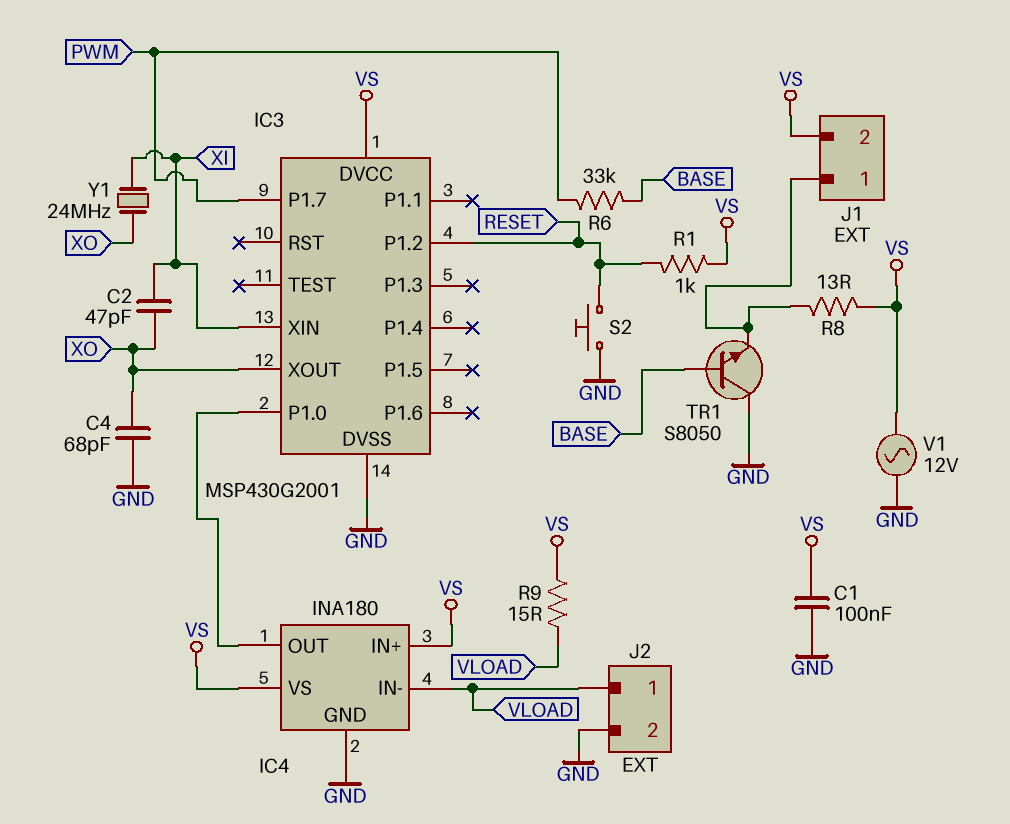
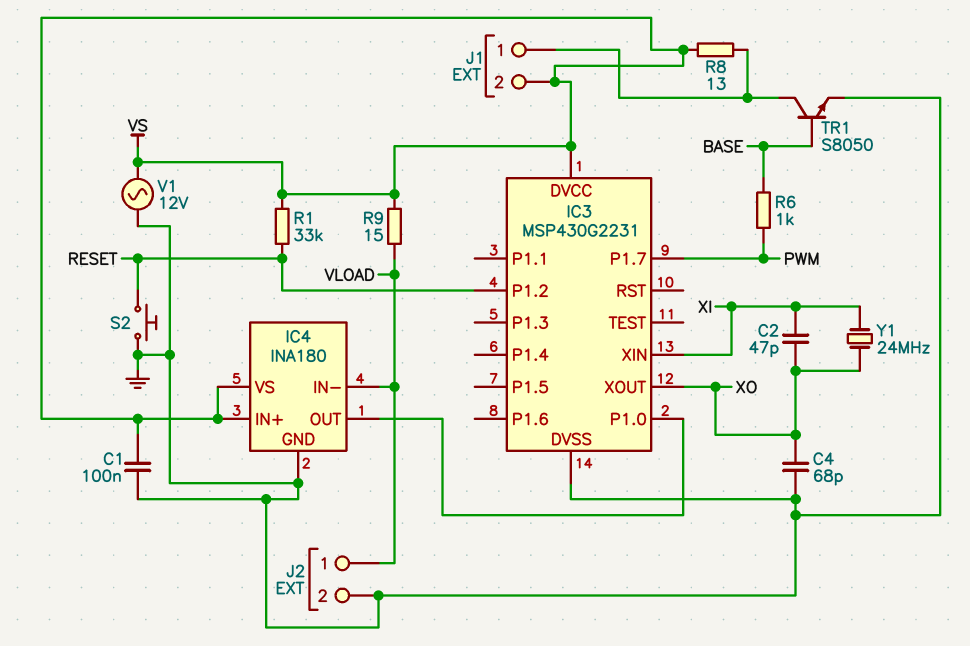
IC3: MSP430G2001 -> MSP430G2231
R1: 1k (RESET, VS) -> 33k (RESET, VS)
R6: 33k (BASE, PWM) -> 1k (BASE, PWM)
TR1: NPN S8050 (B BASE, C GND, E J1/1) -> NPN S8050 (B BASE, C J1/1, E GND)

